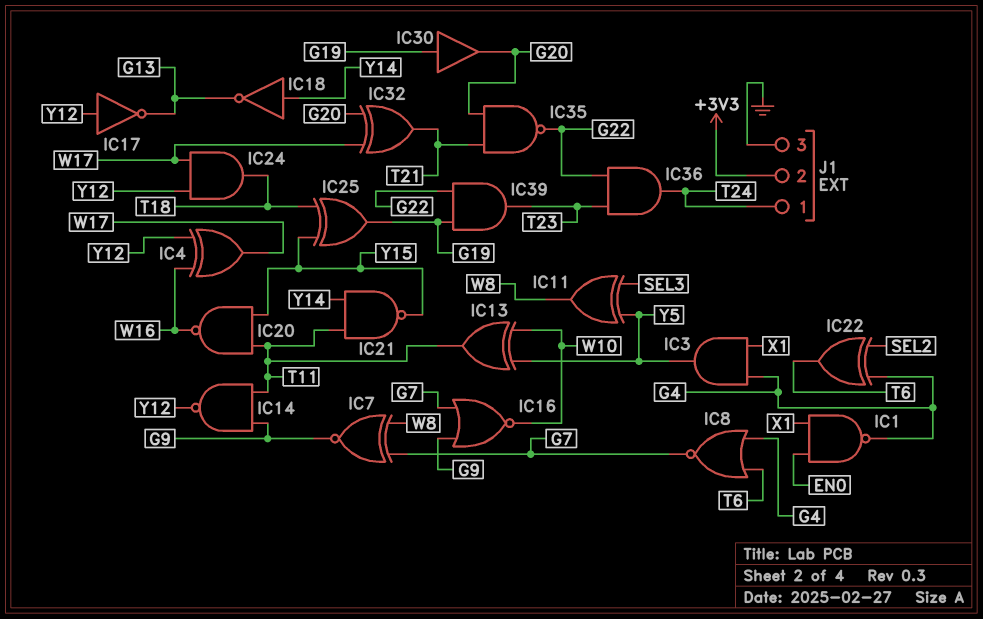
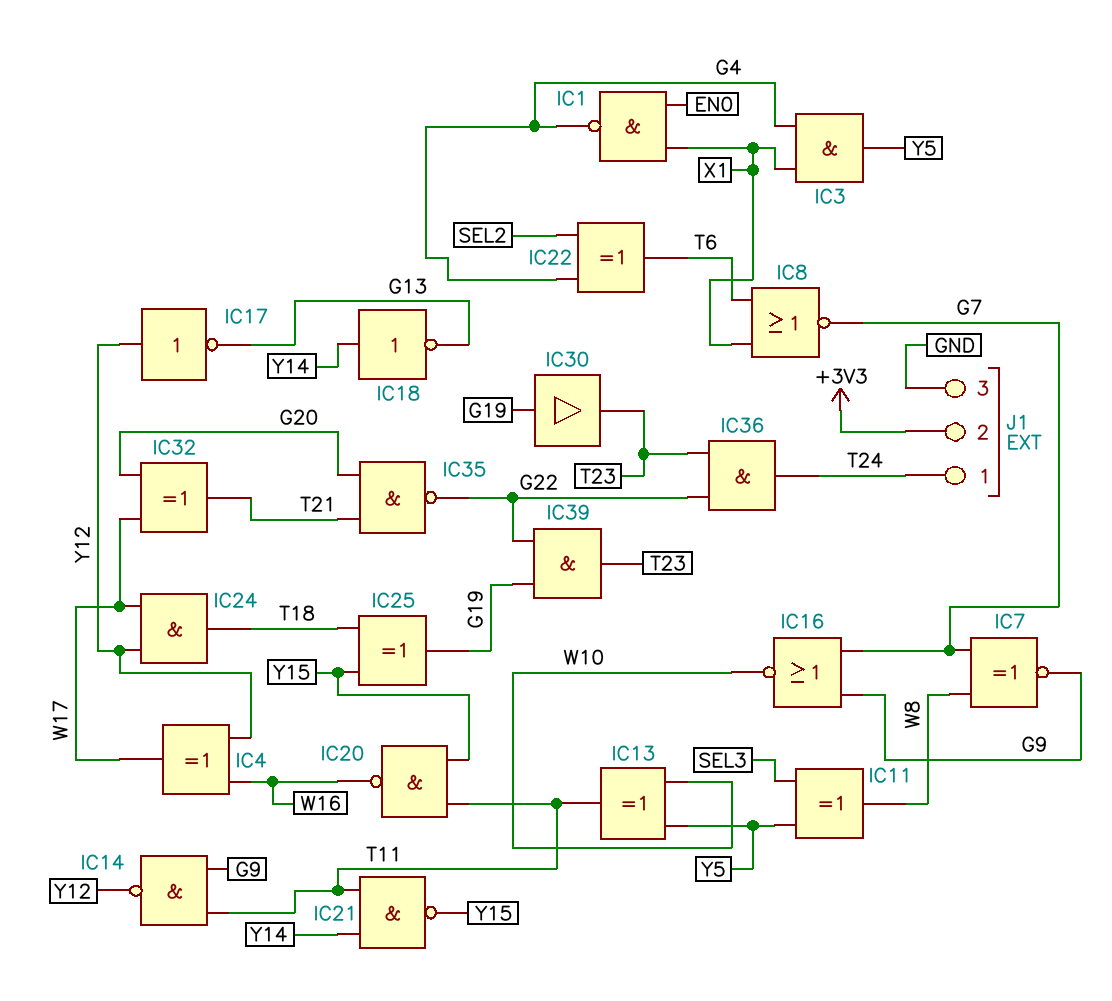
IC8: NOR (in G4, in T6, out G7) -> NOR (in T6, in X1, out G7)
IC30: buffer (in G19, out G20) -> buffer (in G19, out T23)

